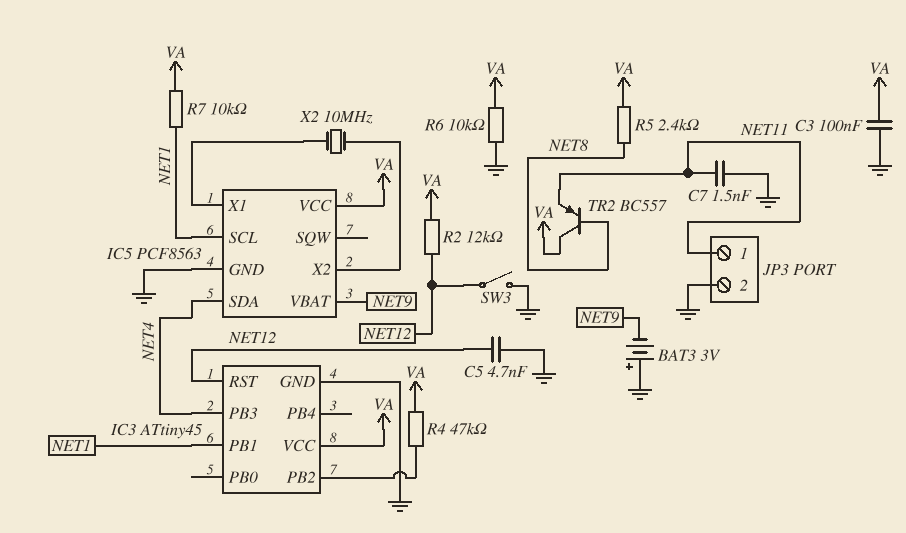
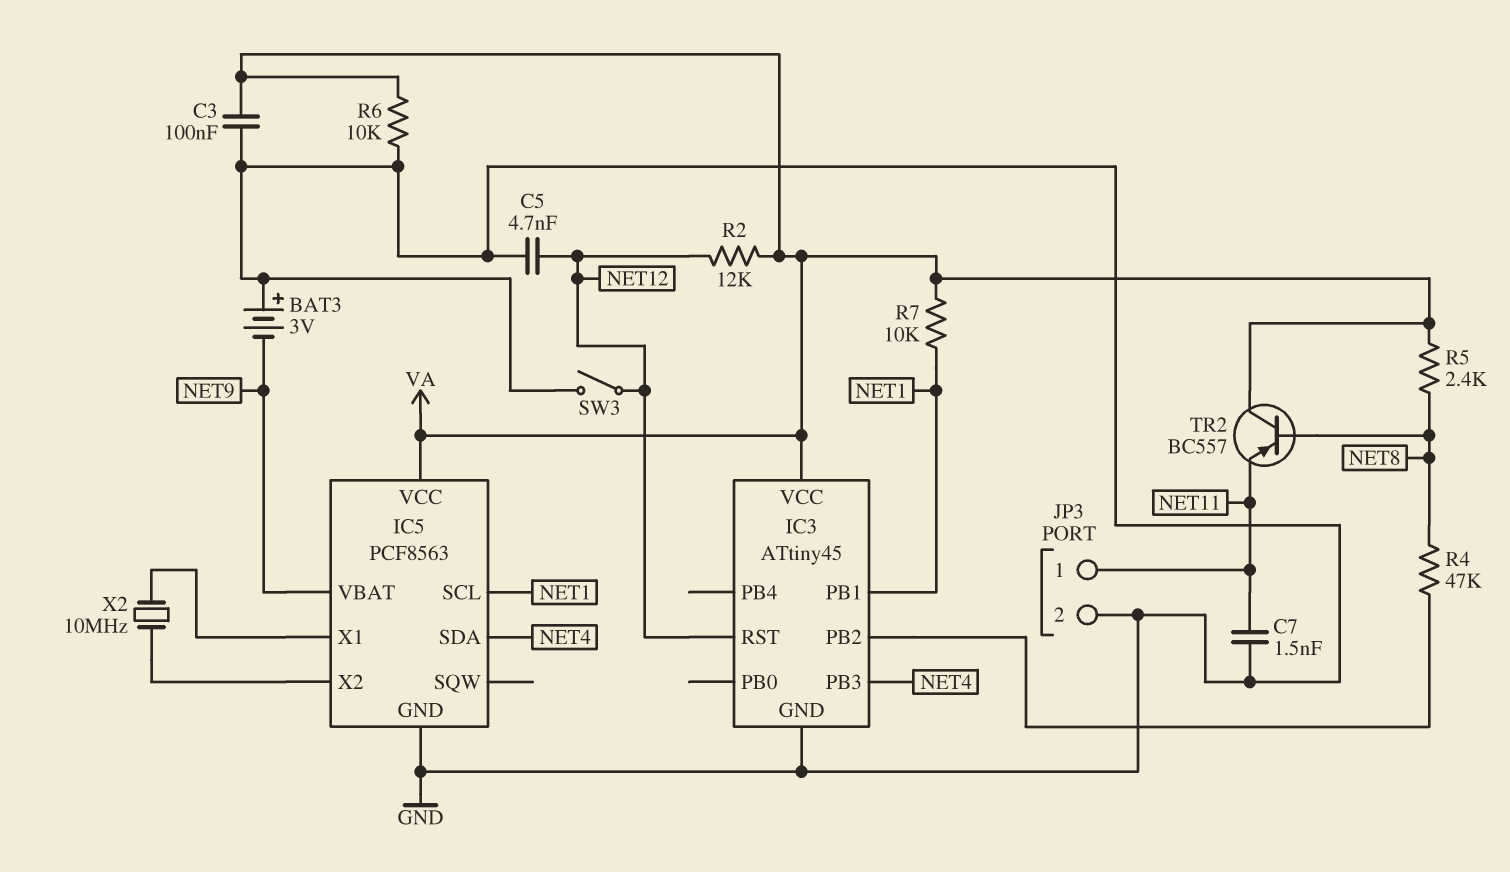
R4: 47k (IC3/PB2, VA) -> 47k (IC3/PB2, NET8)

